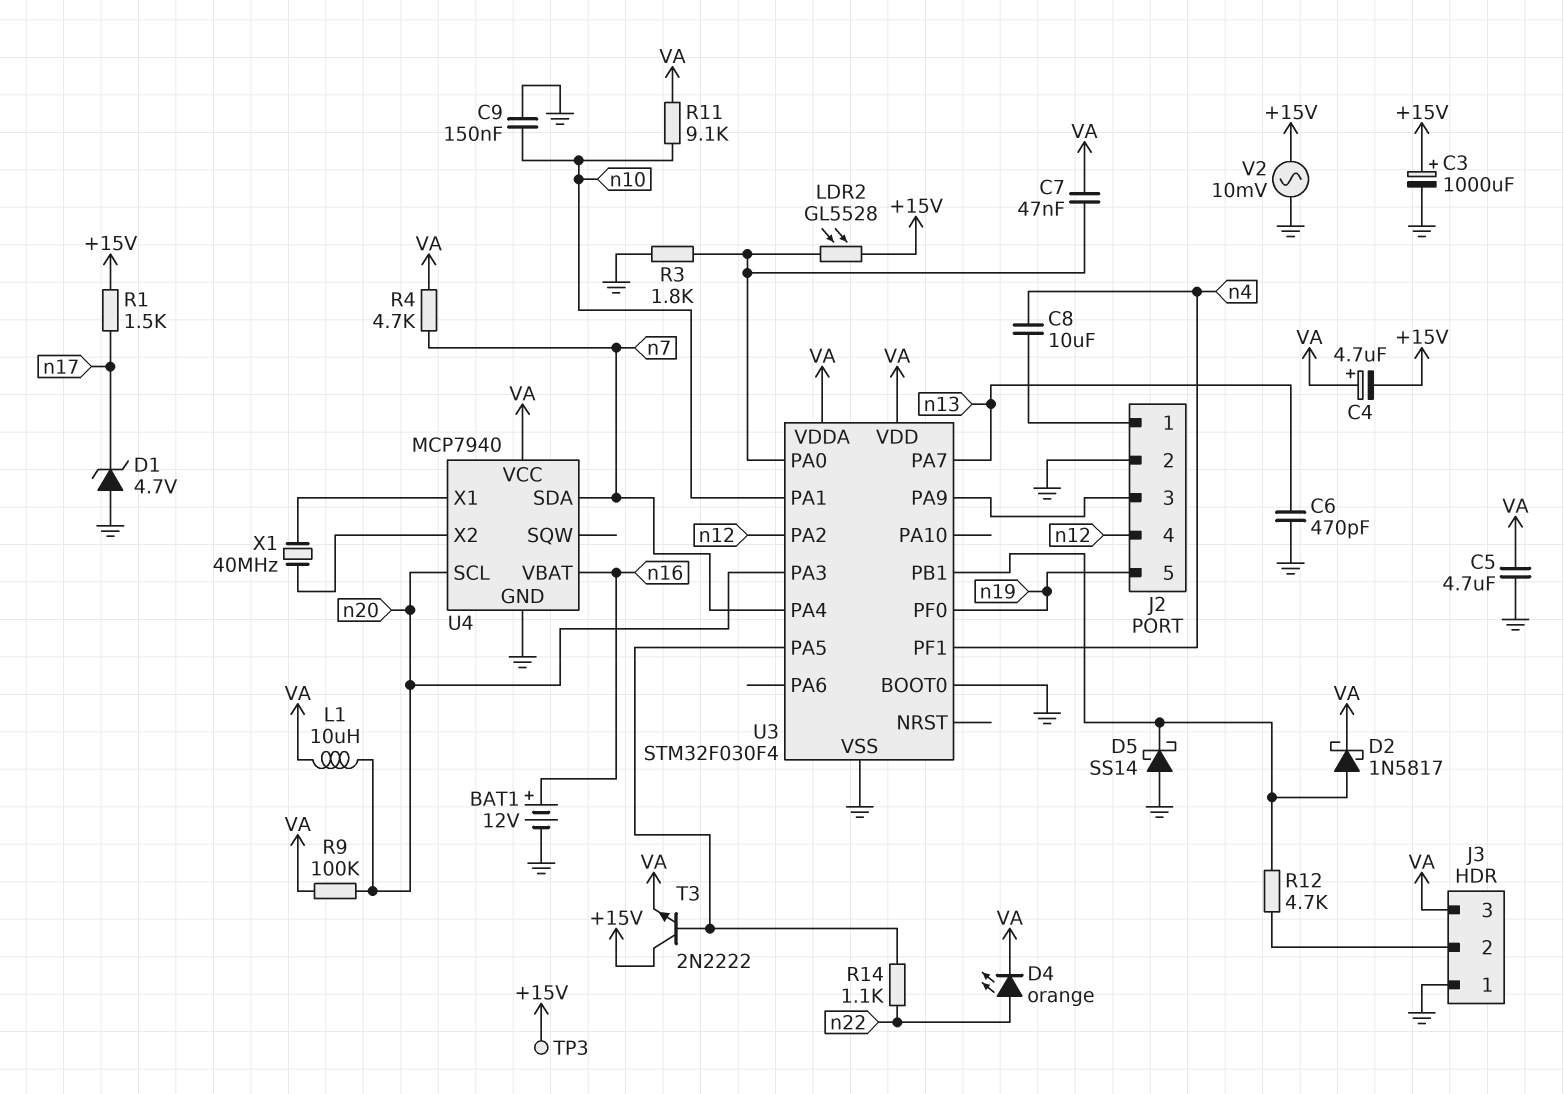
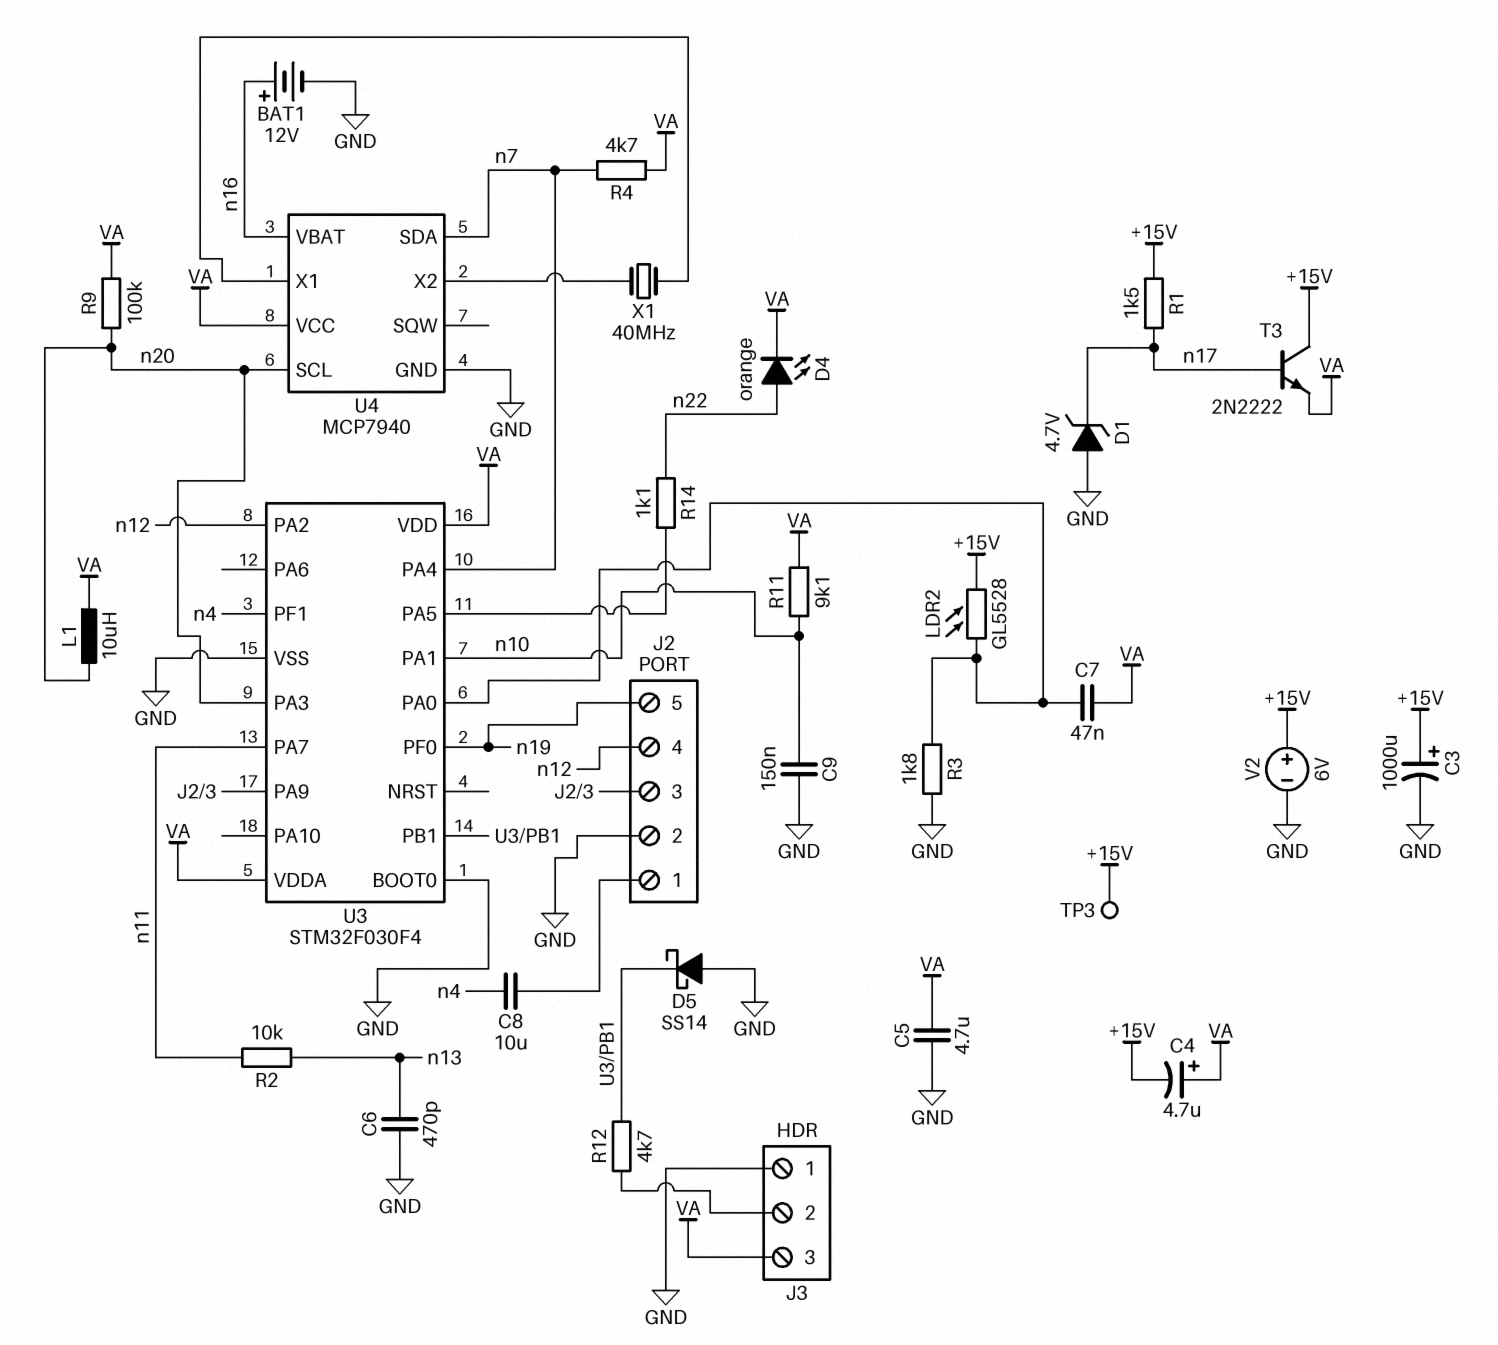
D2: schottky 1N5817 (A U3/PB1, K VA) -> none
R2: none -> 10k (n11, n13)
T3: NPN 2N2222 (B U3/PA5, C +15V, E VA) -> NPN 2N2222 (B n17, C +15V, E VA)
U3 pin PA7: n13 -> n11
V2: AC 10mV (+15V, GND) -> 6V (plus +15V, minus GND)

